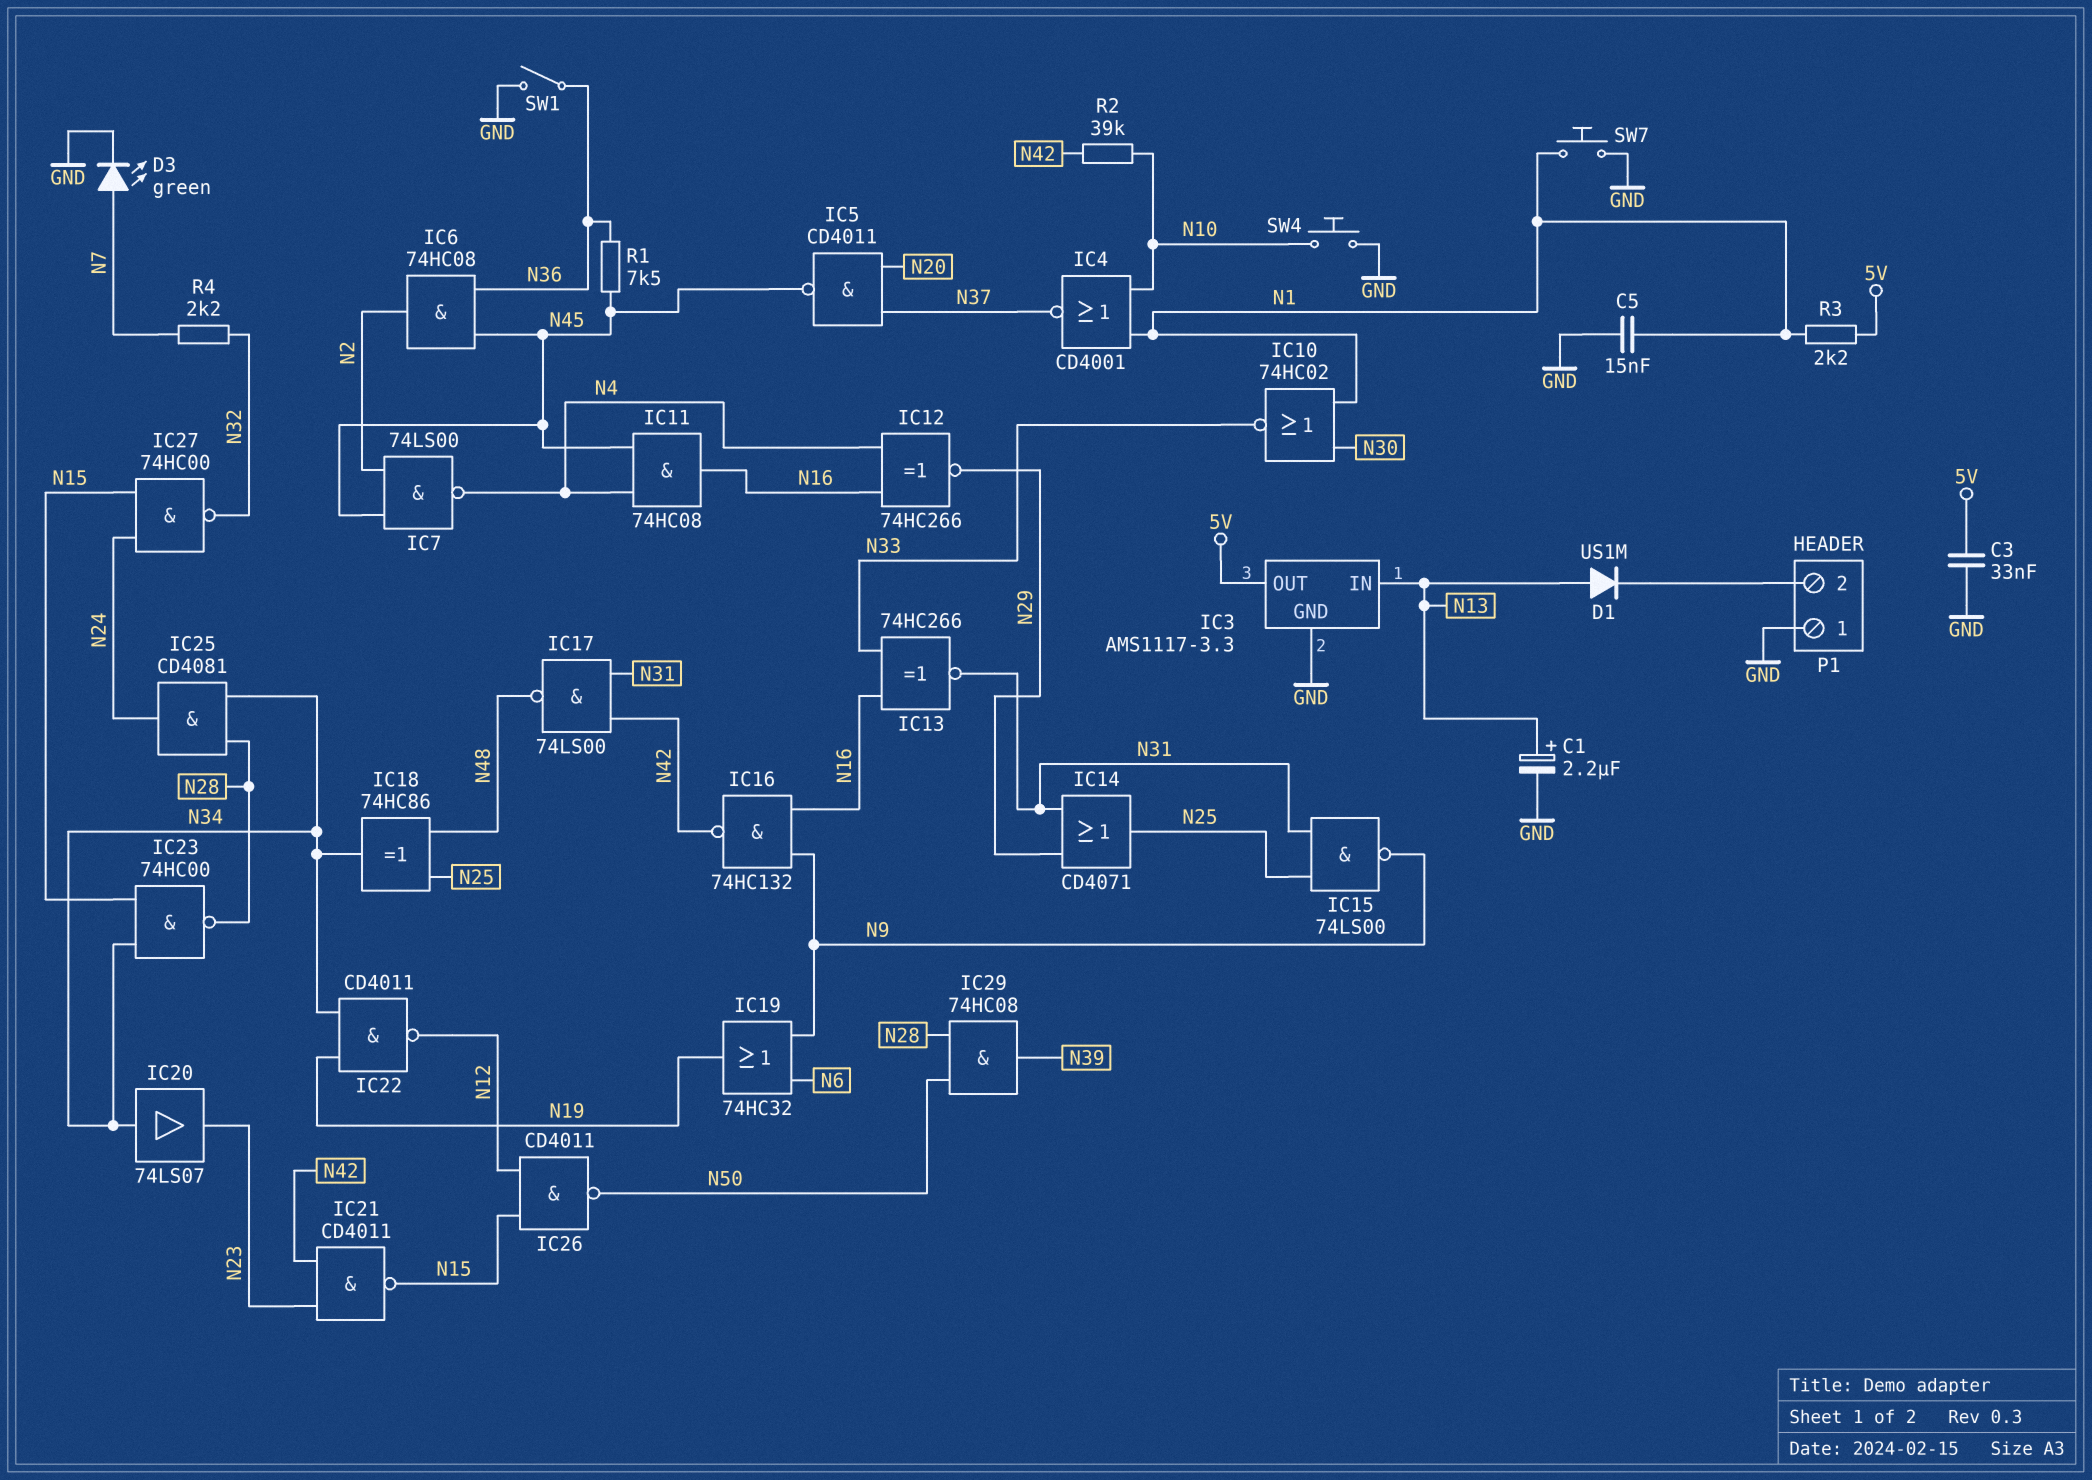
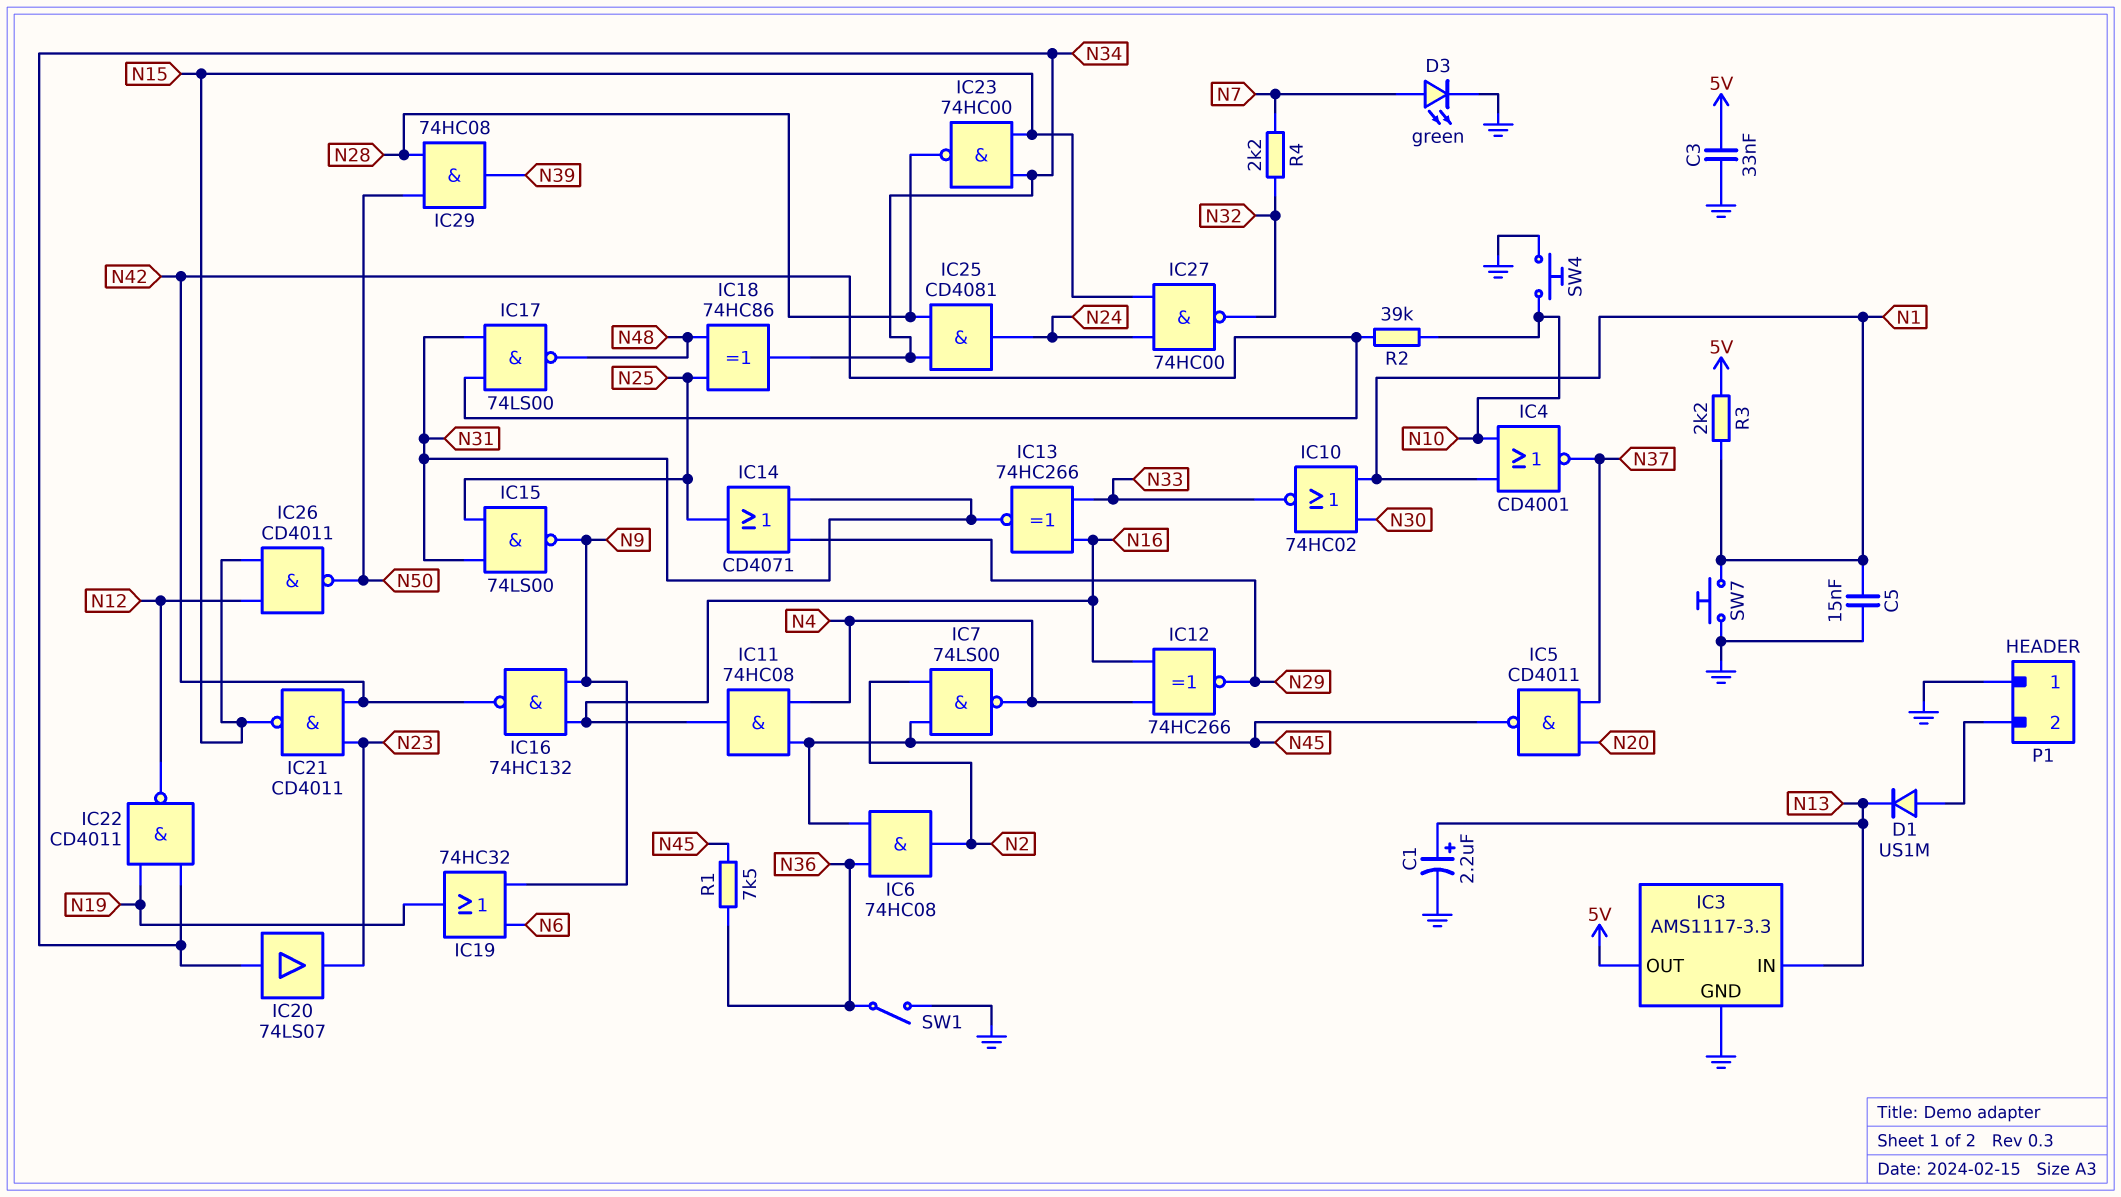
D1: diode US1M (A N13, K P1/2) -> diode US1M (A P1/2, K N13)

